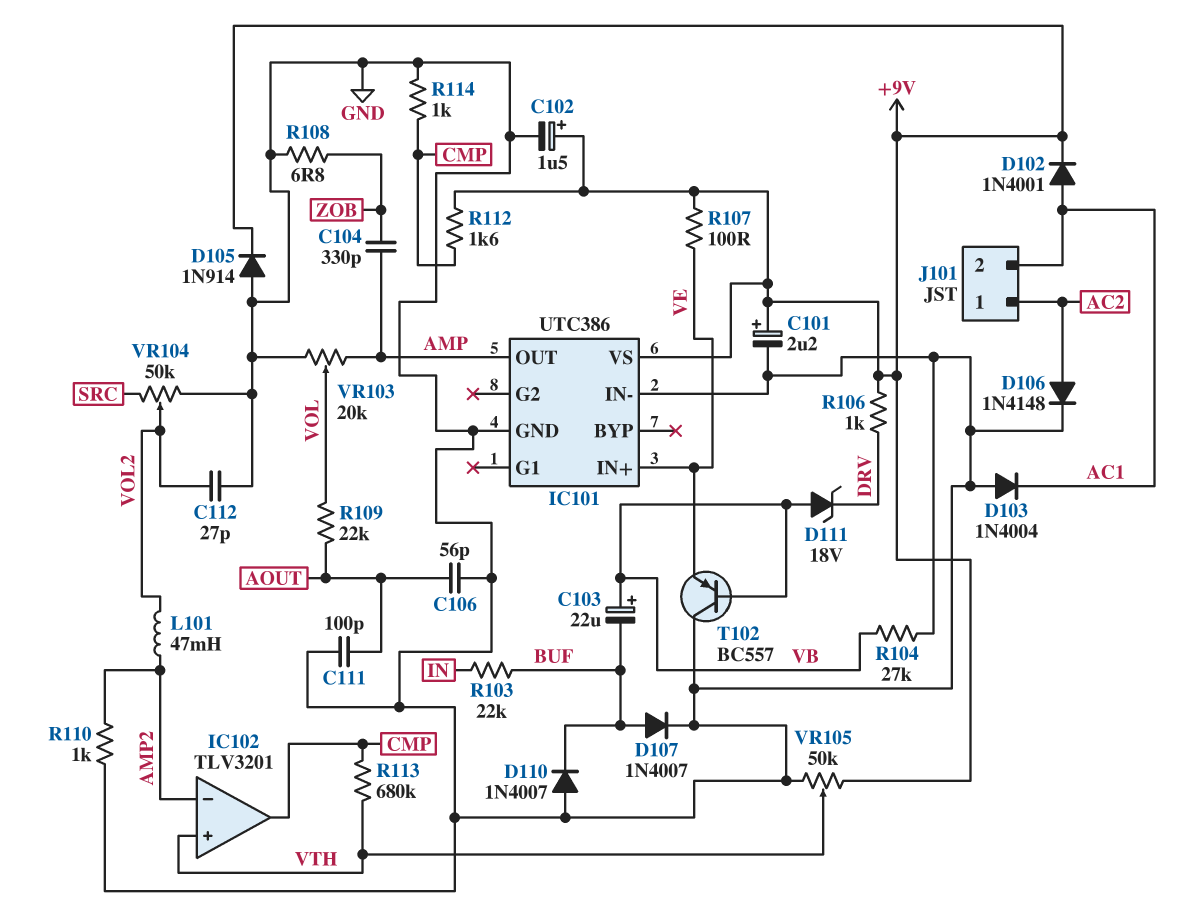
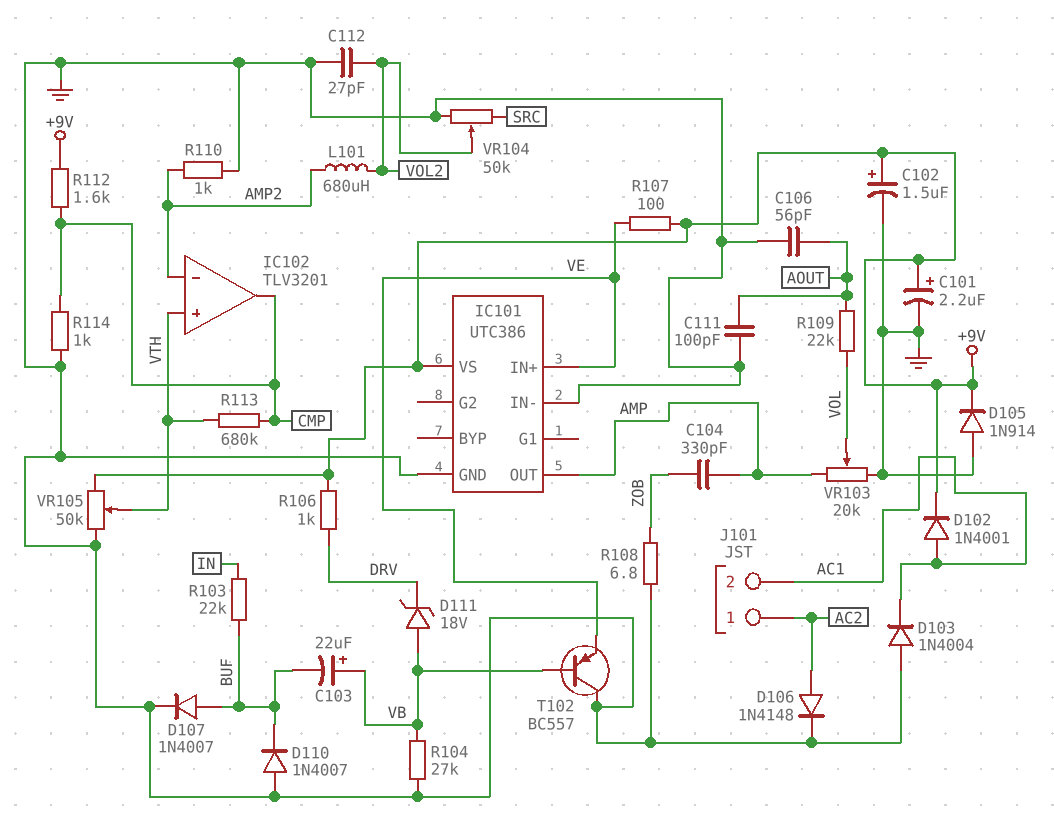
L101: 47mH (AMP2, VOL2) -> 680uH (AMP2, VOL2)

